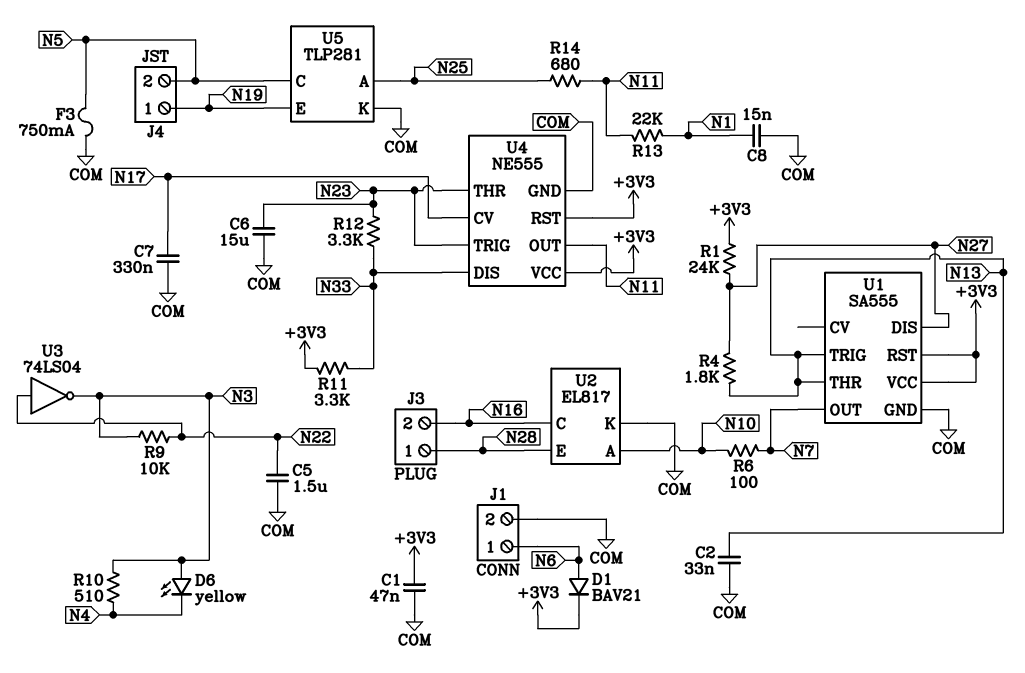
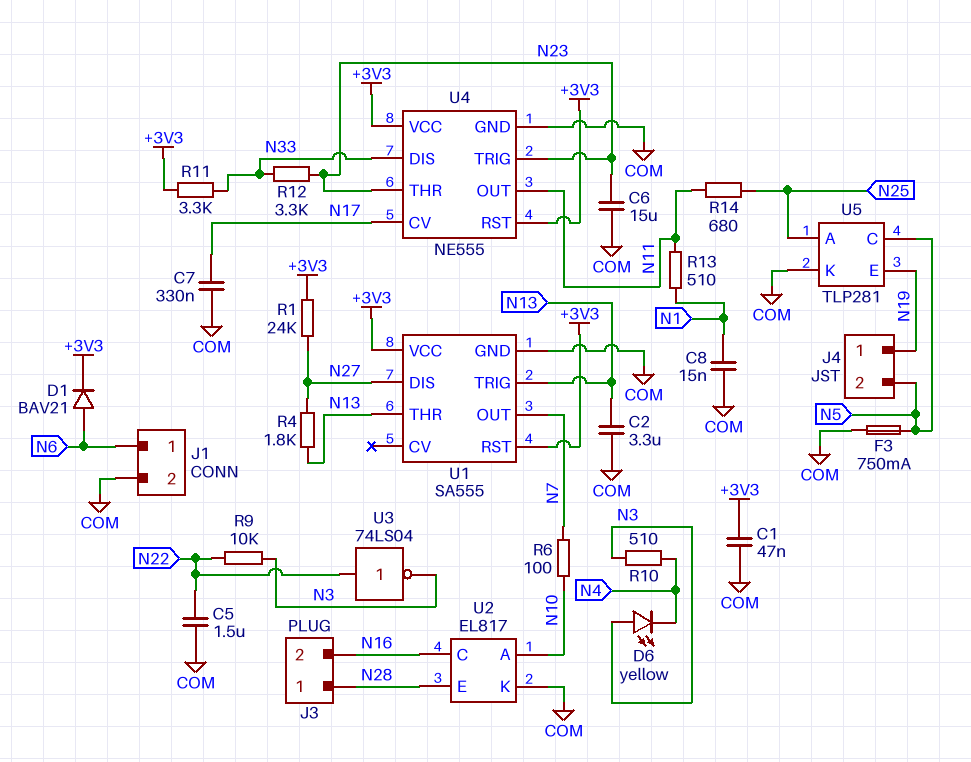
C2: 33nF (COM, N13) -> 3.3uF (COM, N13)
R13: 22k (N1, N11) -> 510 (N1, N11)

